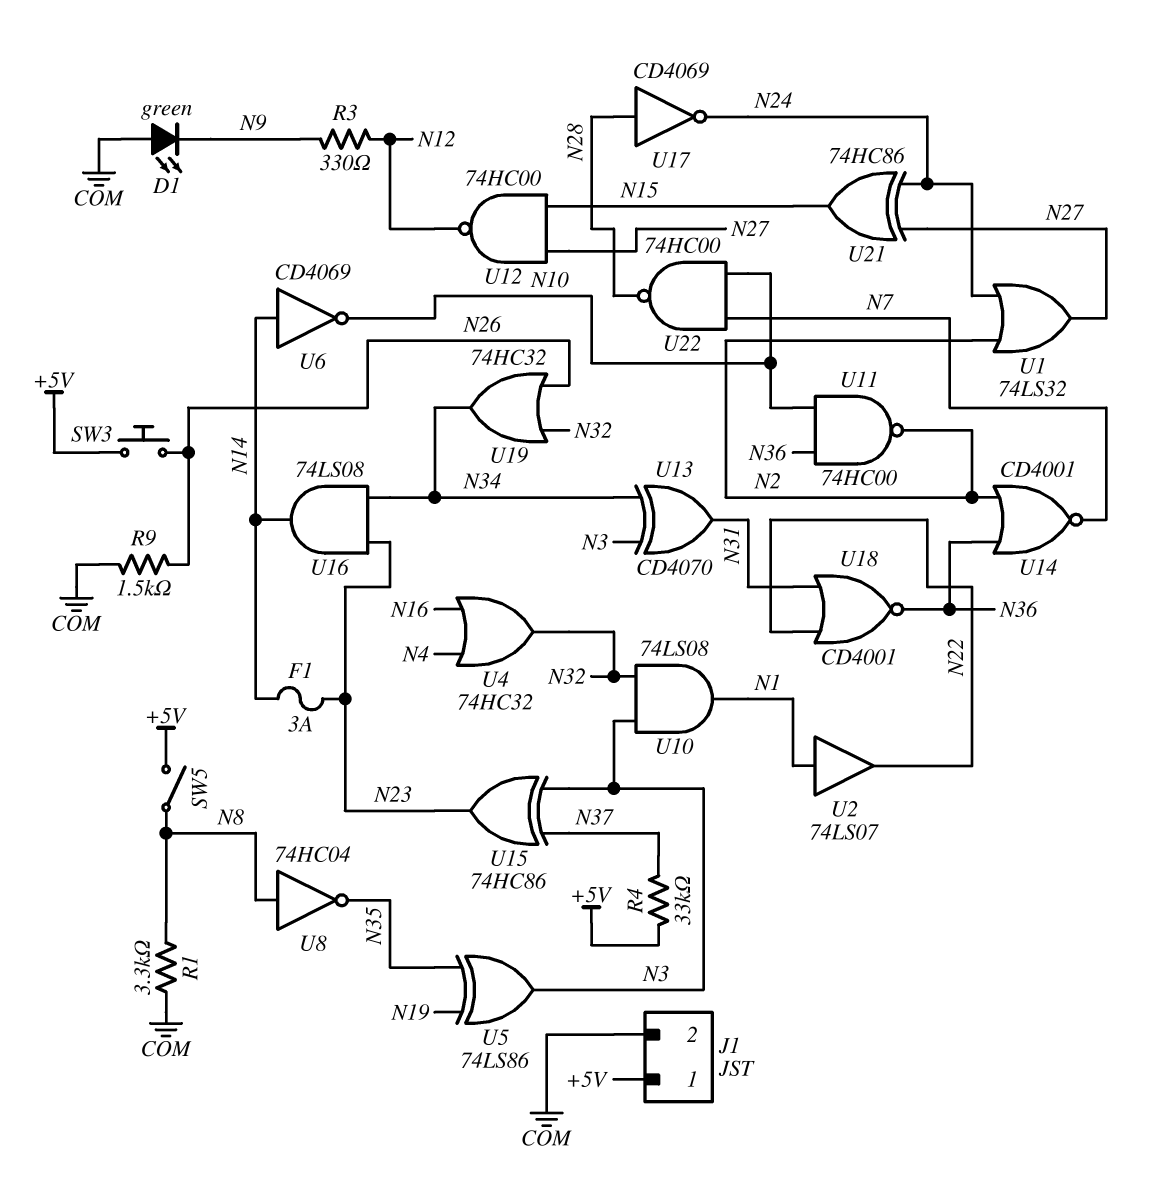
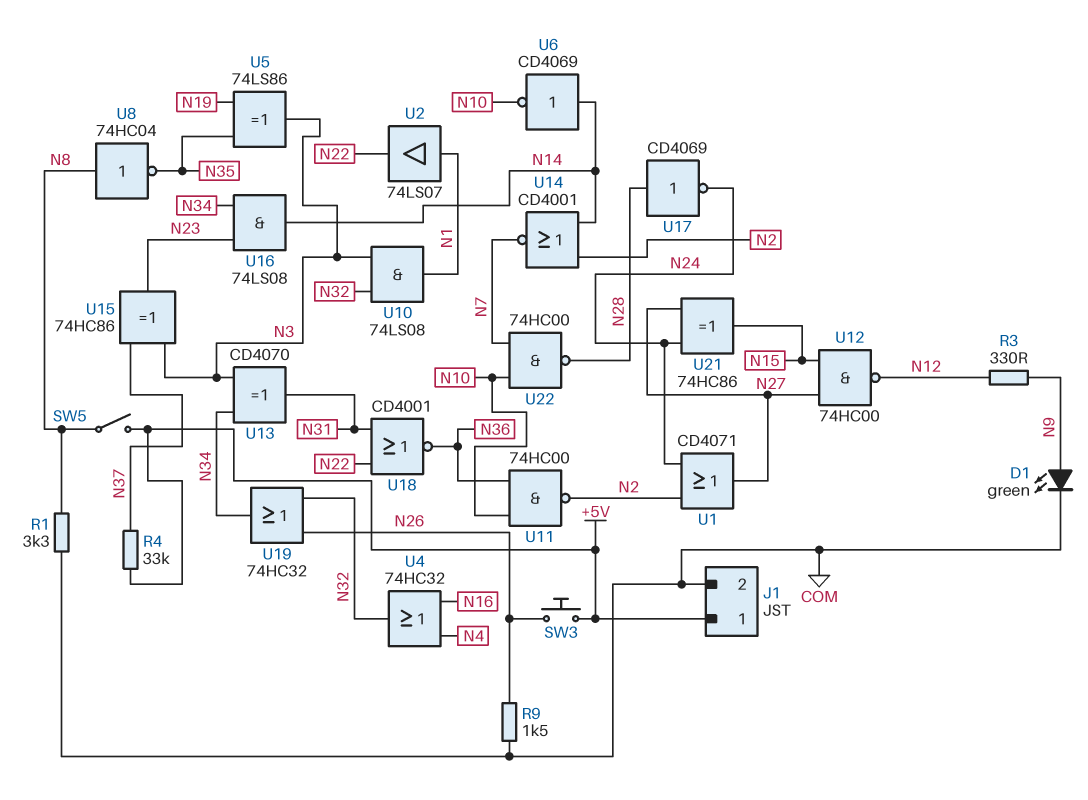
D1: LED green (A COM, K N9) -> LED green (A N9, K COM)
F1: 3A (N14, N23) -> none
U1: OR 74LS32 (in N2, in N24, out N27) -> OR CD4071 (in N2, in N24, out N27)
U14: NOR CD4001 (in N2, in N36, out N7) -> NOR CD4001 (in N2, in N14, out N7)

